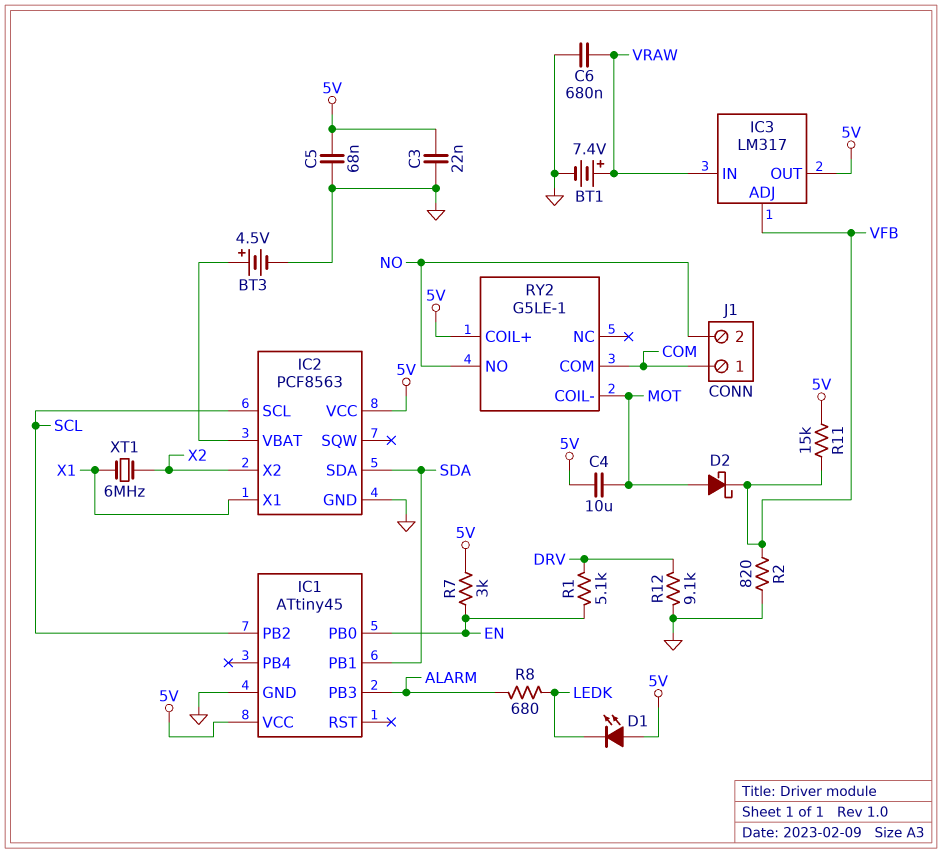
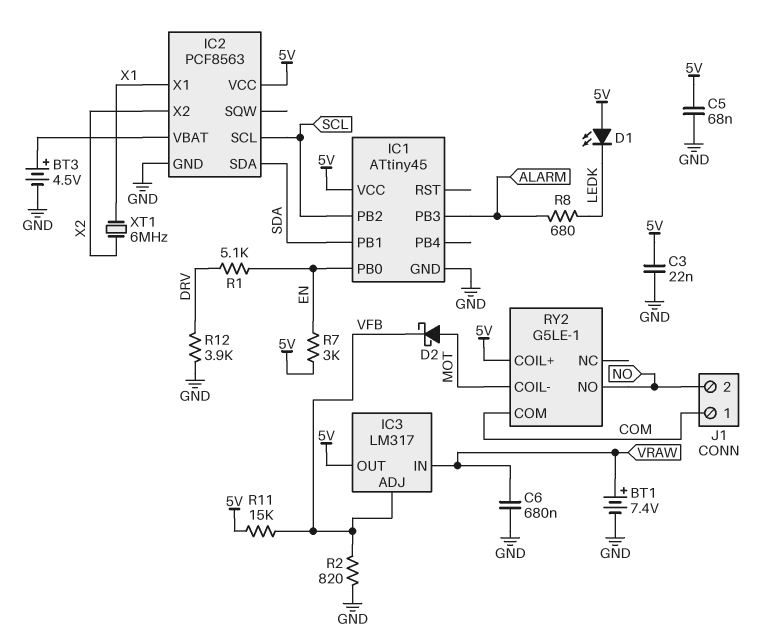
C4: 10uF (5V, MOT) -> none
R12: 9.1k (DRV, GND) -> 3.9k (DRV, GND)

